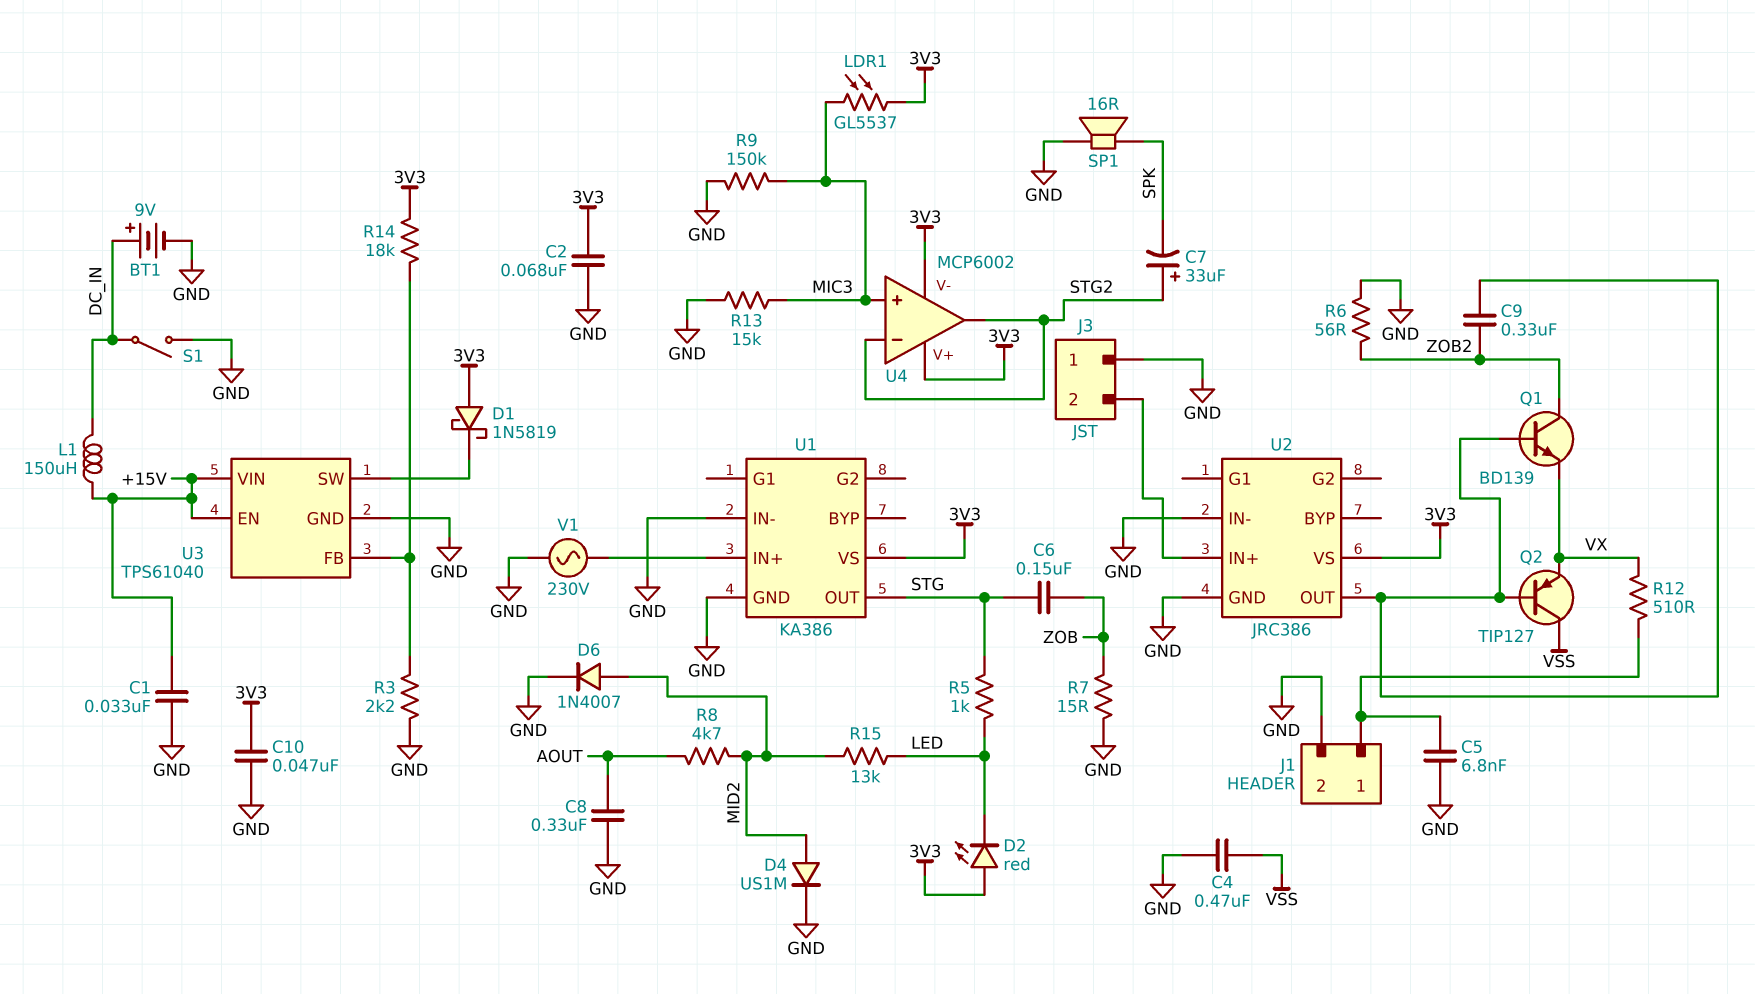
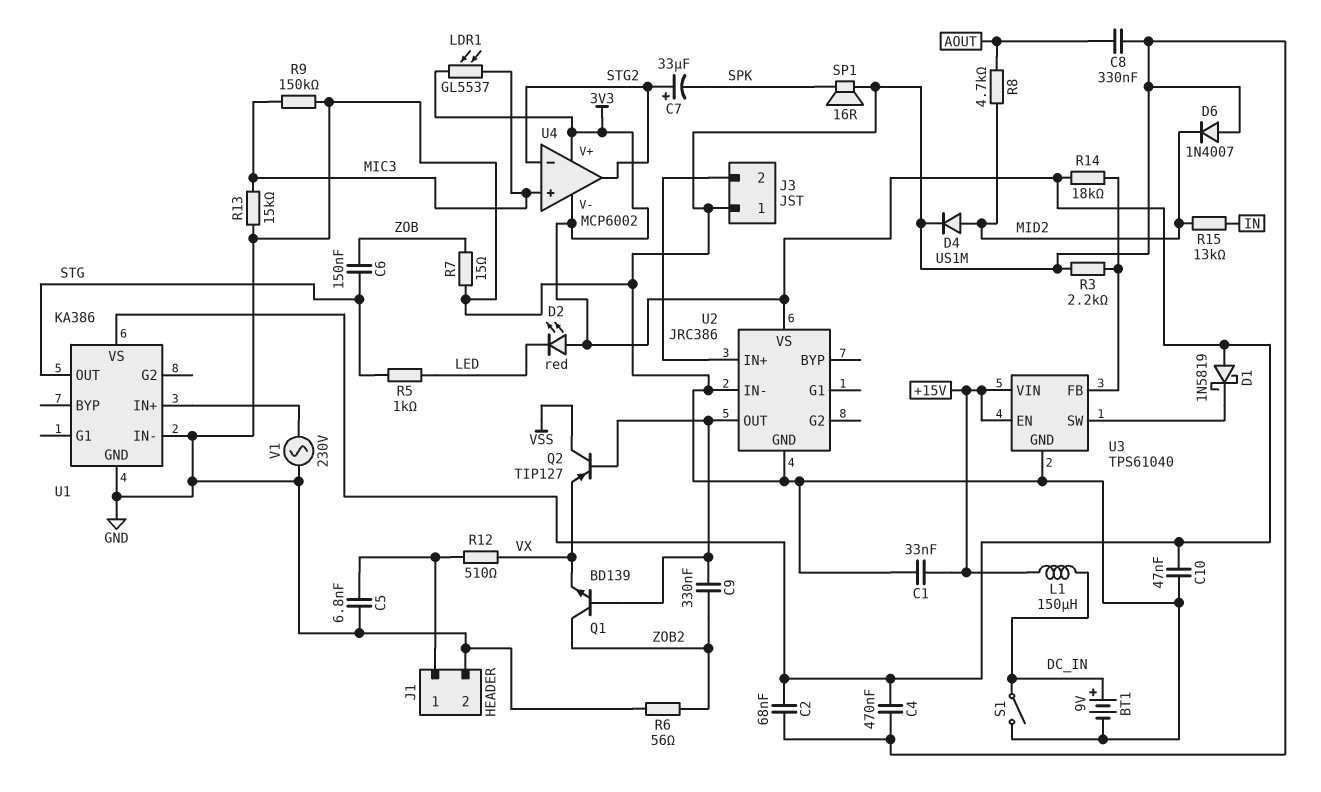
C4: 470nF (GND, VSS) -> 470nF (3V3, GND)
D6: diode 1N4007 (A MID2, K GND) -> diode 1N4007 (A GND, K MID2)
R15: 13k (LED, MID2) -> 13k (IN, MID2)

